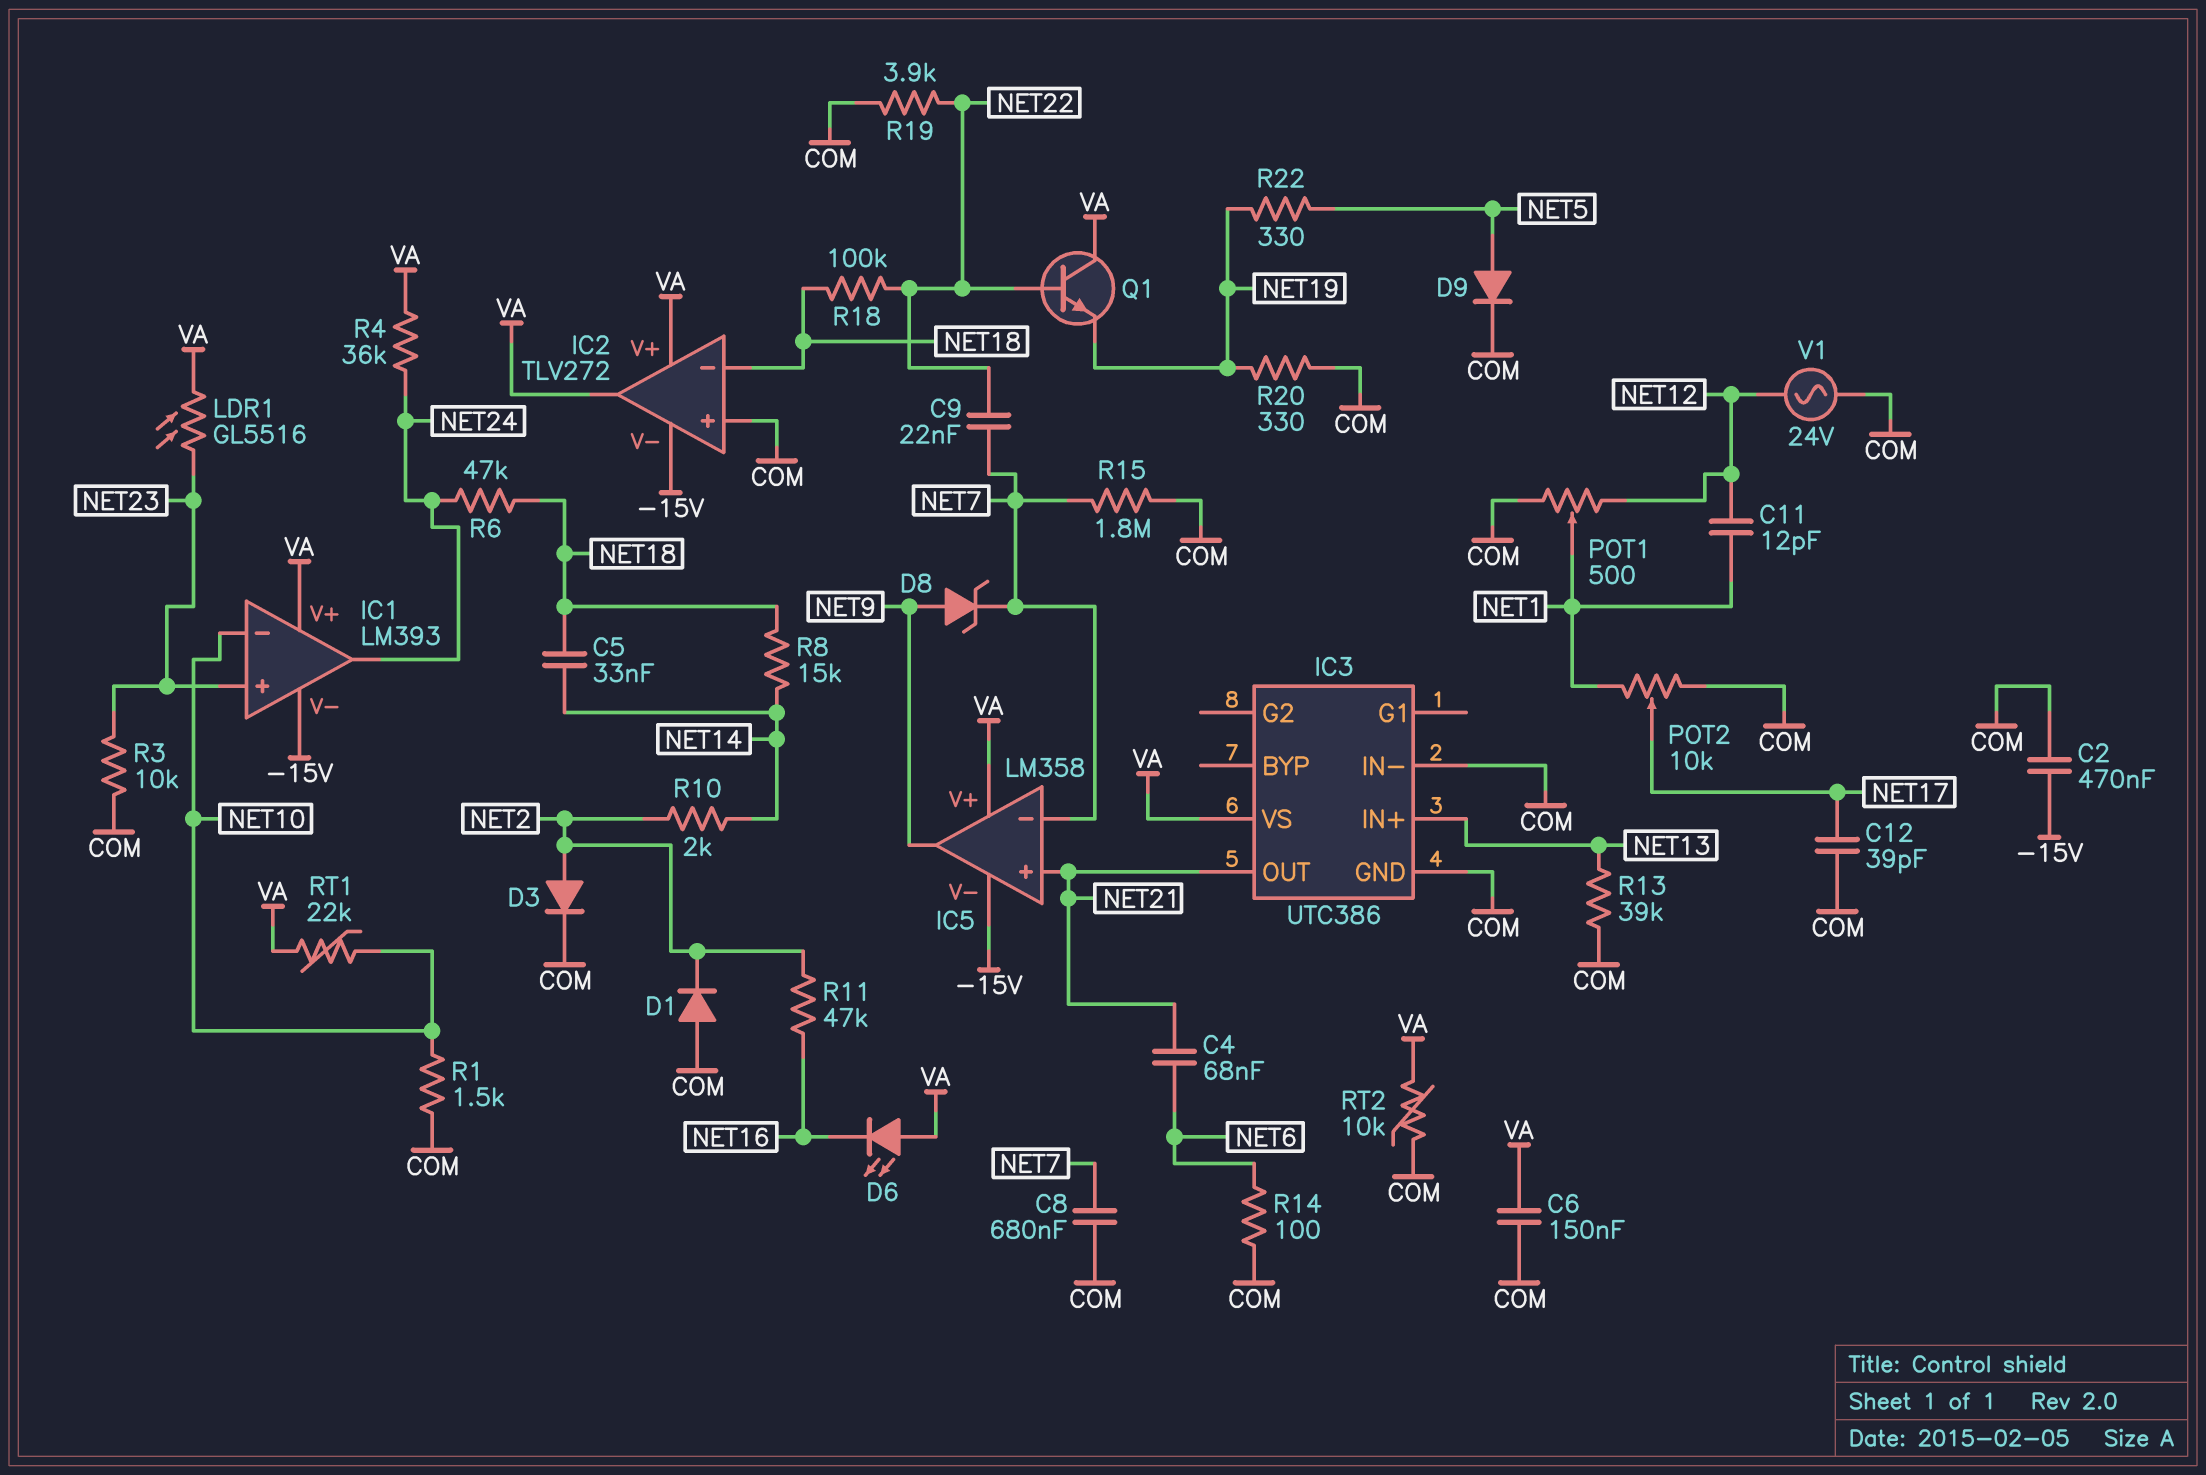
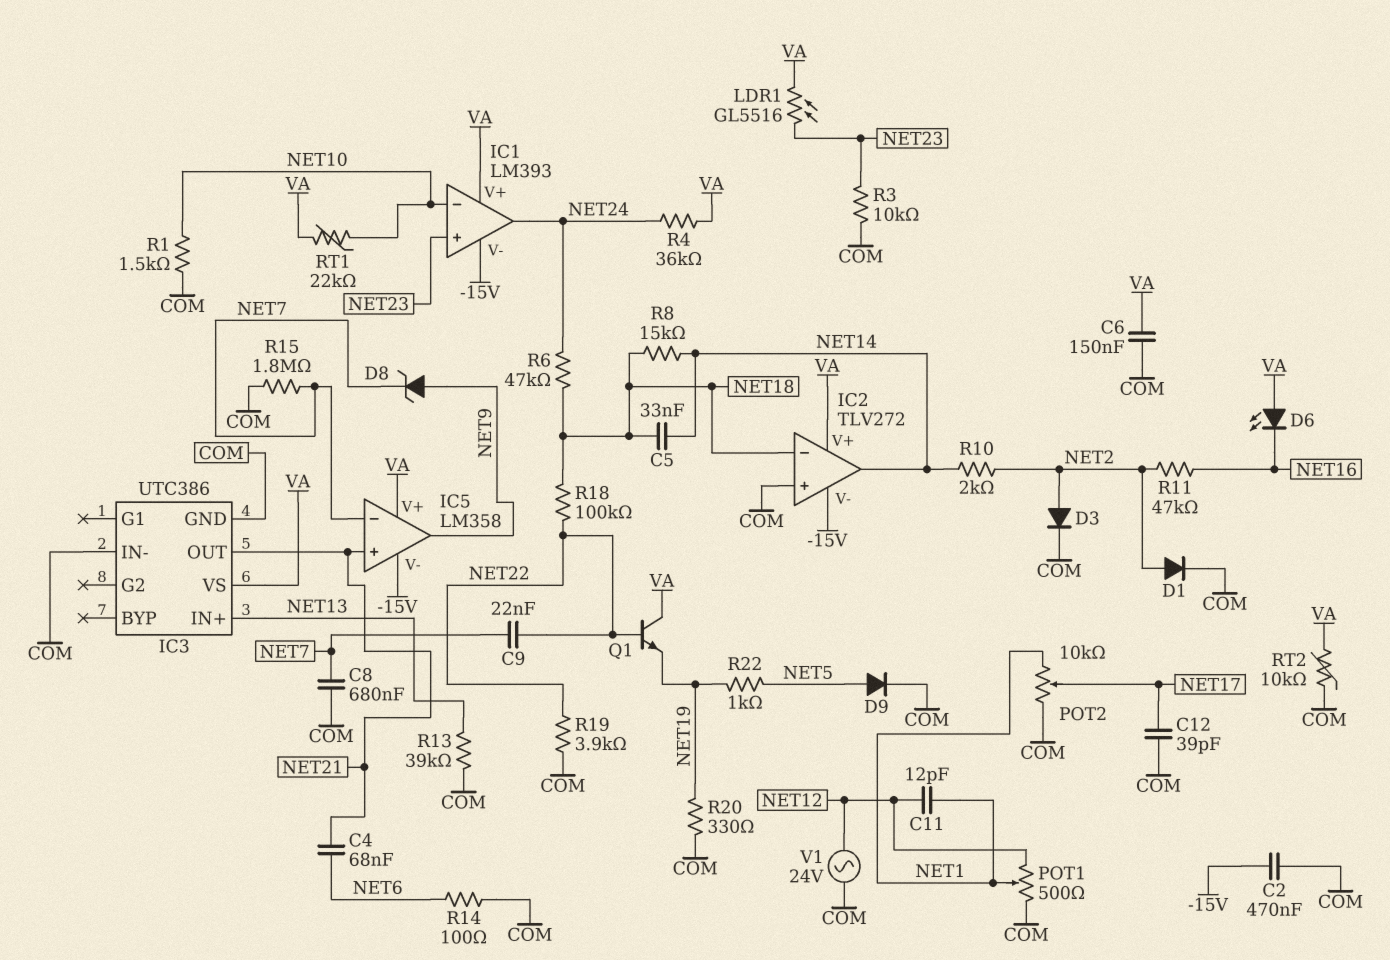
D1: diode (A COM, K NET2) -> diode (A NET2, K COM)
IC2 pin out: VA -> NET14
R22: 330 (NET5, NET19) -> 1k (NET5, NET19)

